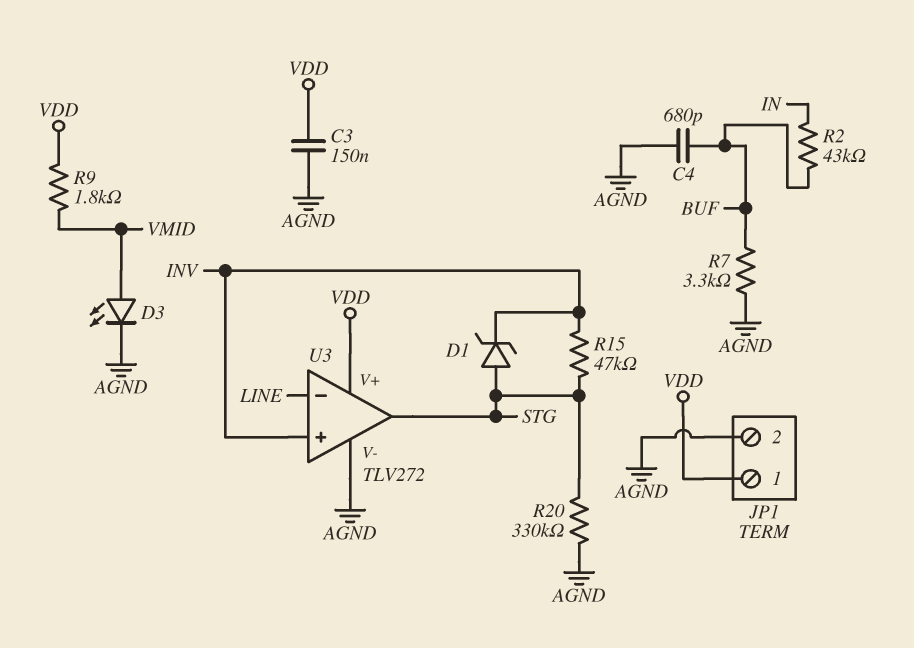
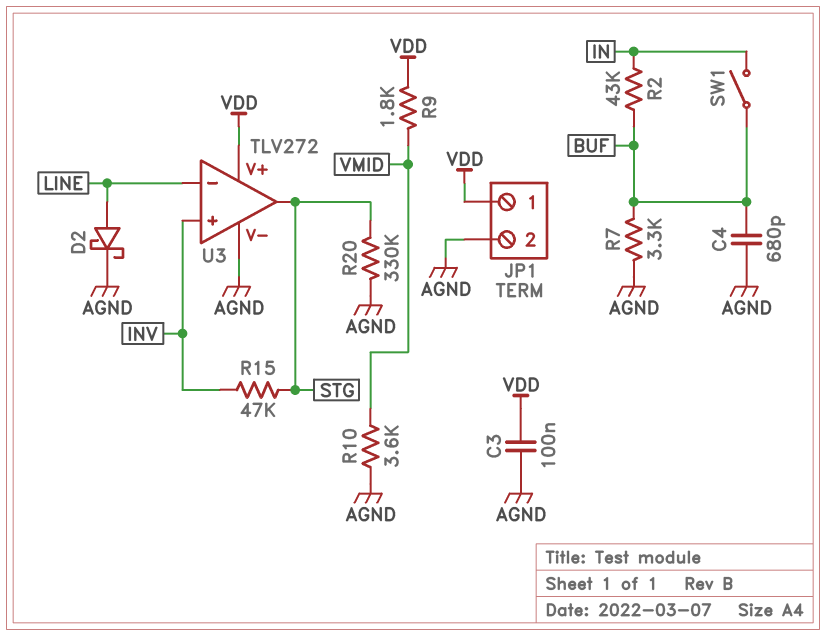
C3: 150nF (AGND, VDD) -> 100nF (AGND, VDD)
D1: zener (A STG, K INV) -> none
D2: none -> schottky (A LINE, K AGND)
D3: LED (A VMID, K AGND) -> none
R10: none -> 3.6k (AGND, VMID)
SW1: none -> switch (BUF, IN)

